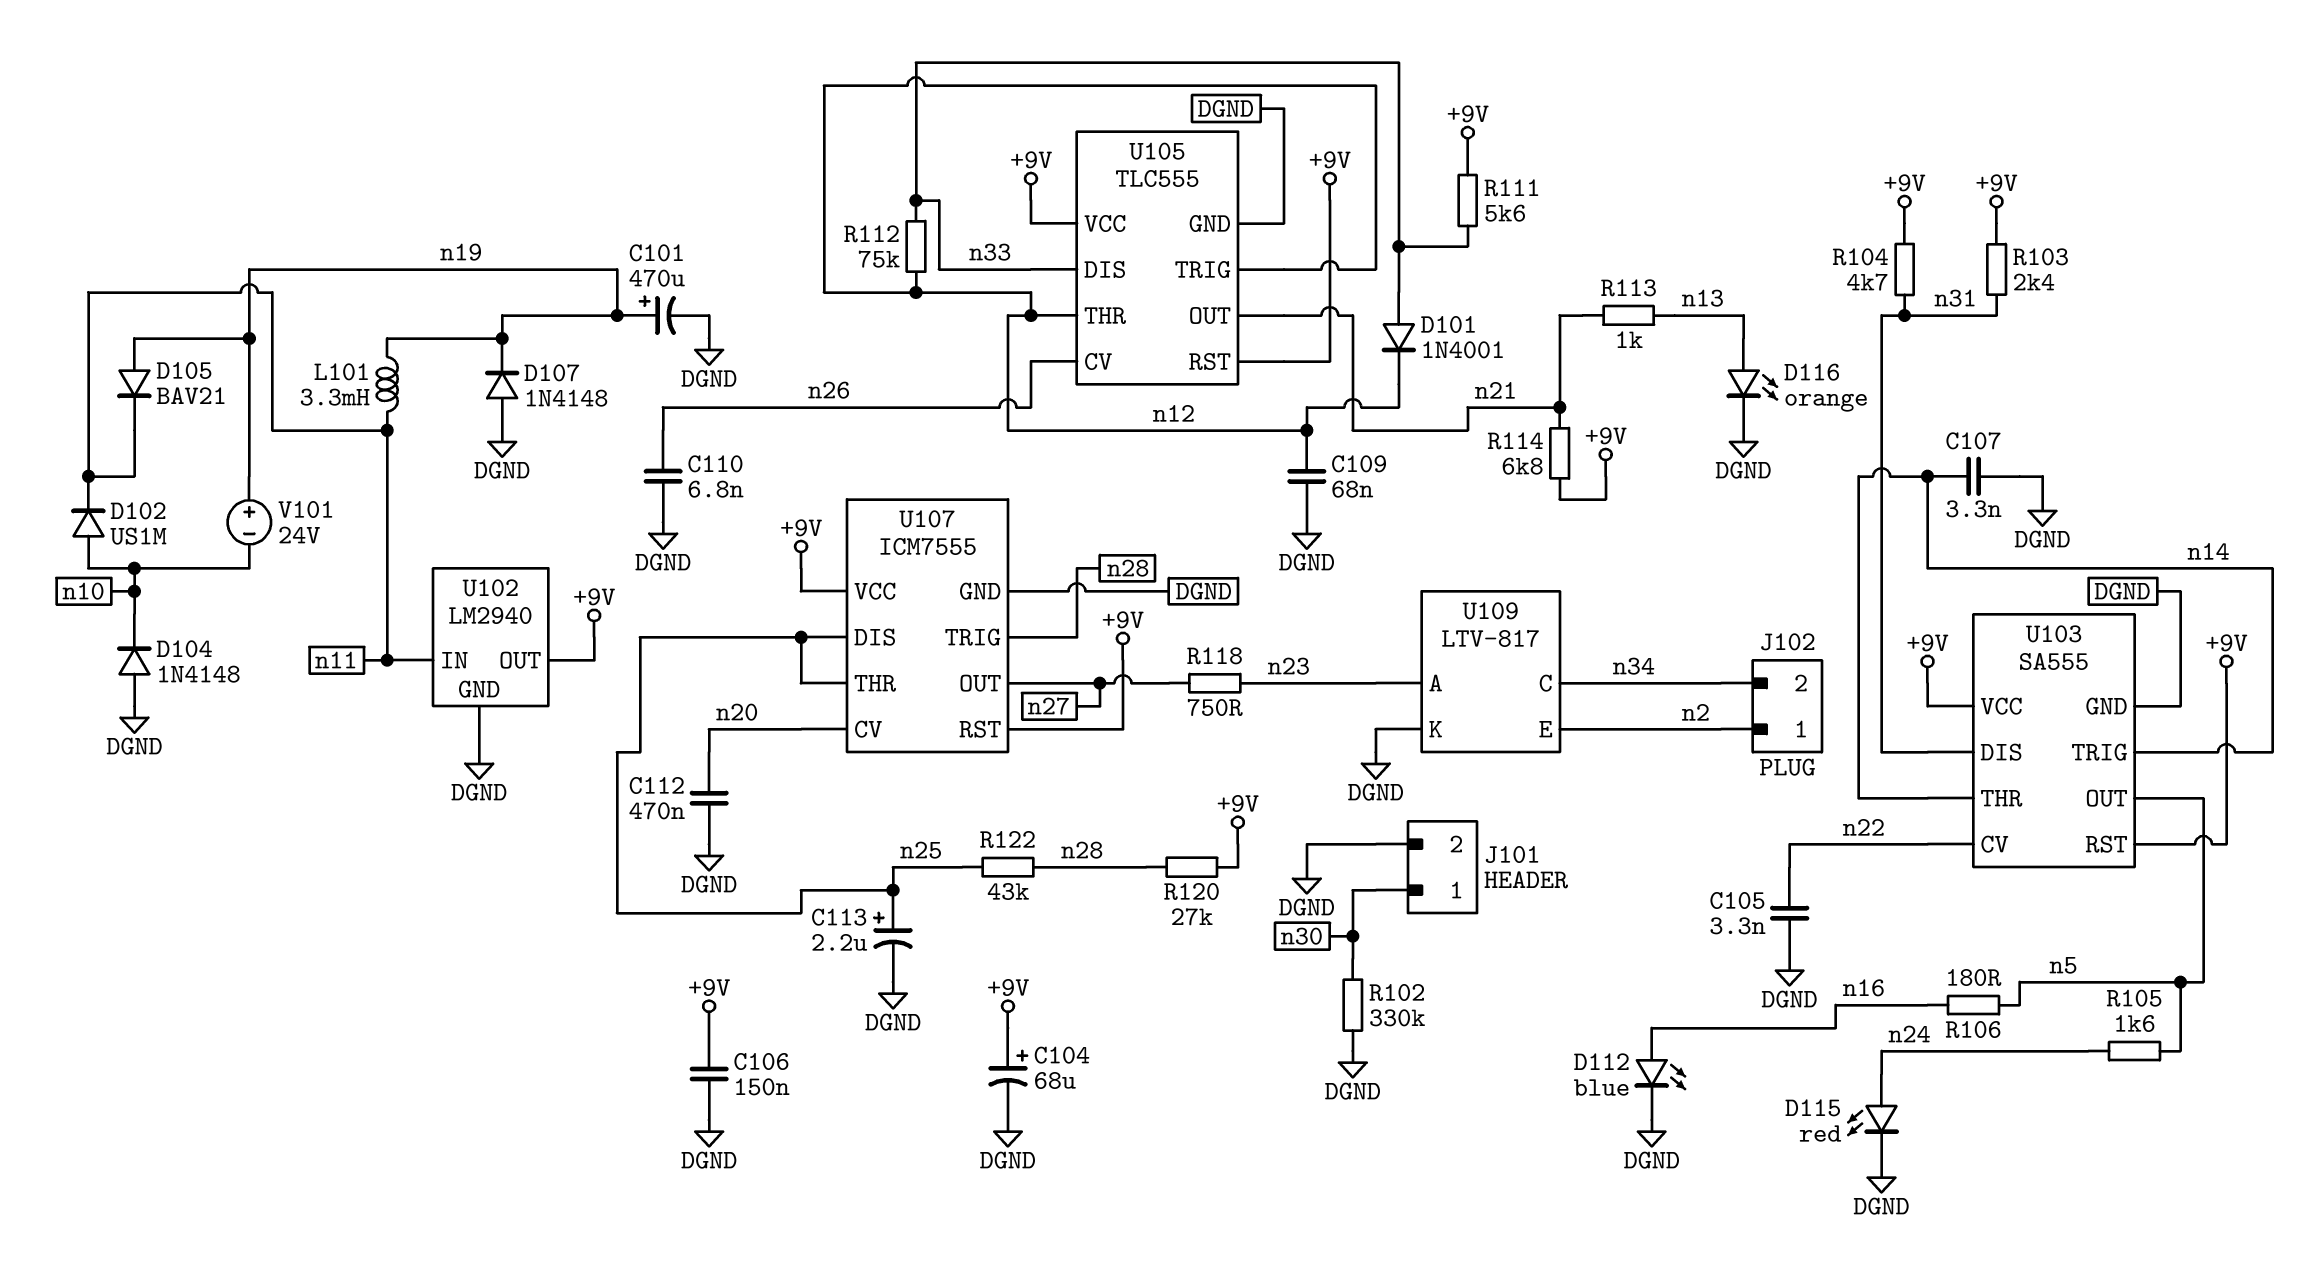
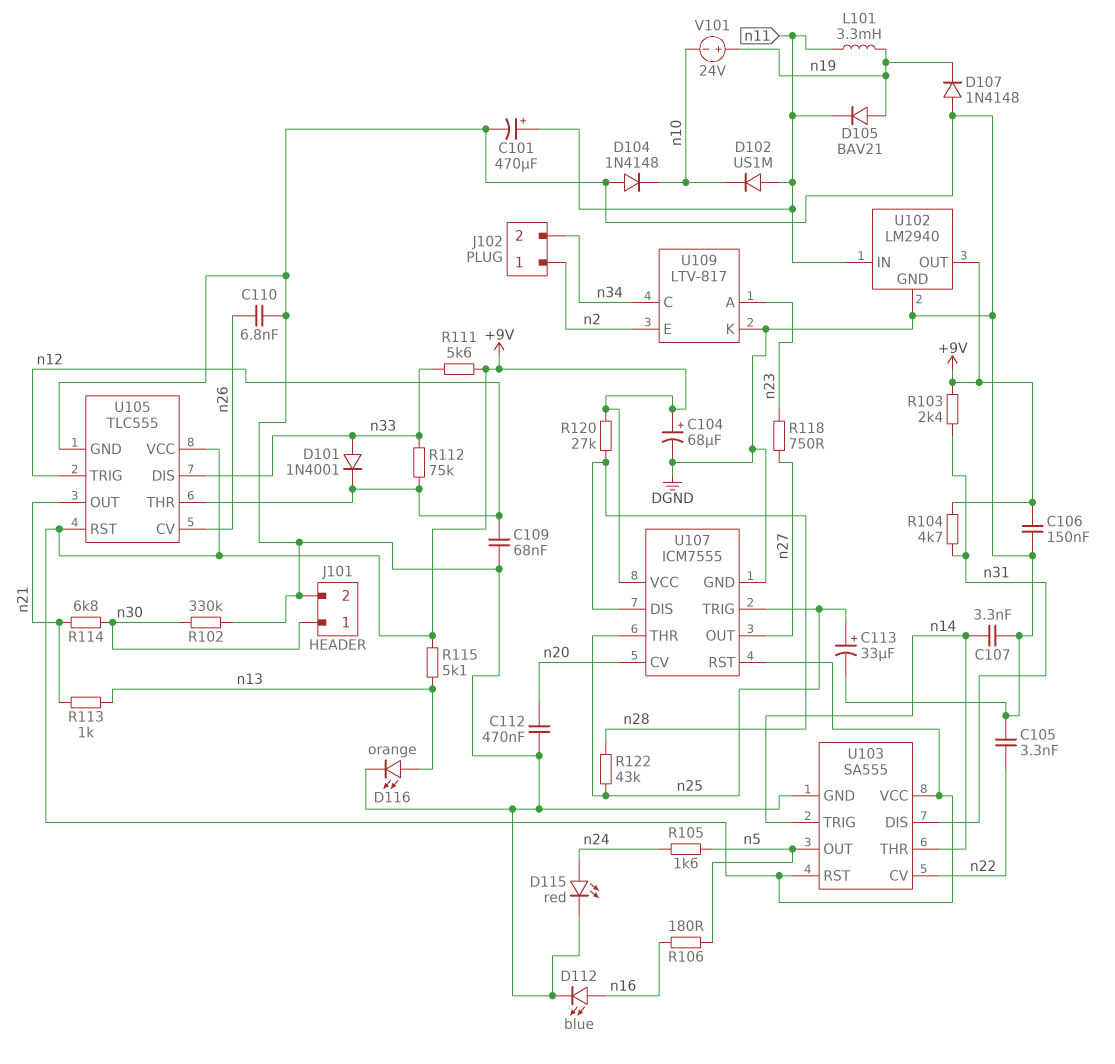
C101: 470uF (plus n19, minus DGND) -> 470uF (plus n11, minus DGND)
C113: 2.2uF (plus n25, minus DGND) -> 33uF (plus n25, minus DGND)
D102: diode US1M (A n10, K n11) -> diode US1M (A n11, K n10)
R114: 6.8k (+9V, n21) -> 6.8k (n21, n30)
R115: none -> 5.1k (+9V, n13)
U107 pin DIS: n25 -> n28
U107 pin TRIG: n28 -> n25

